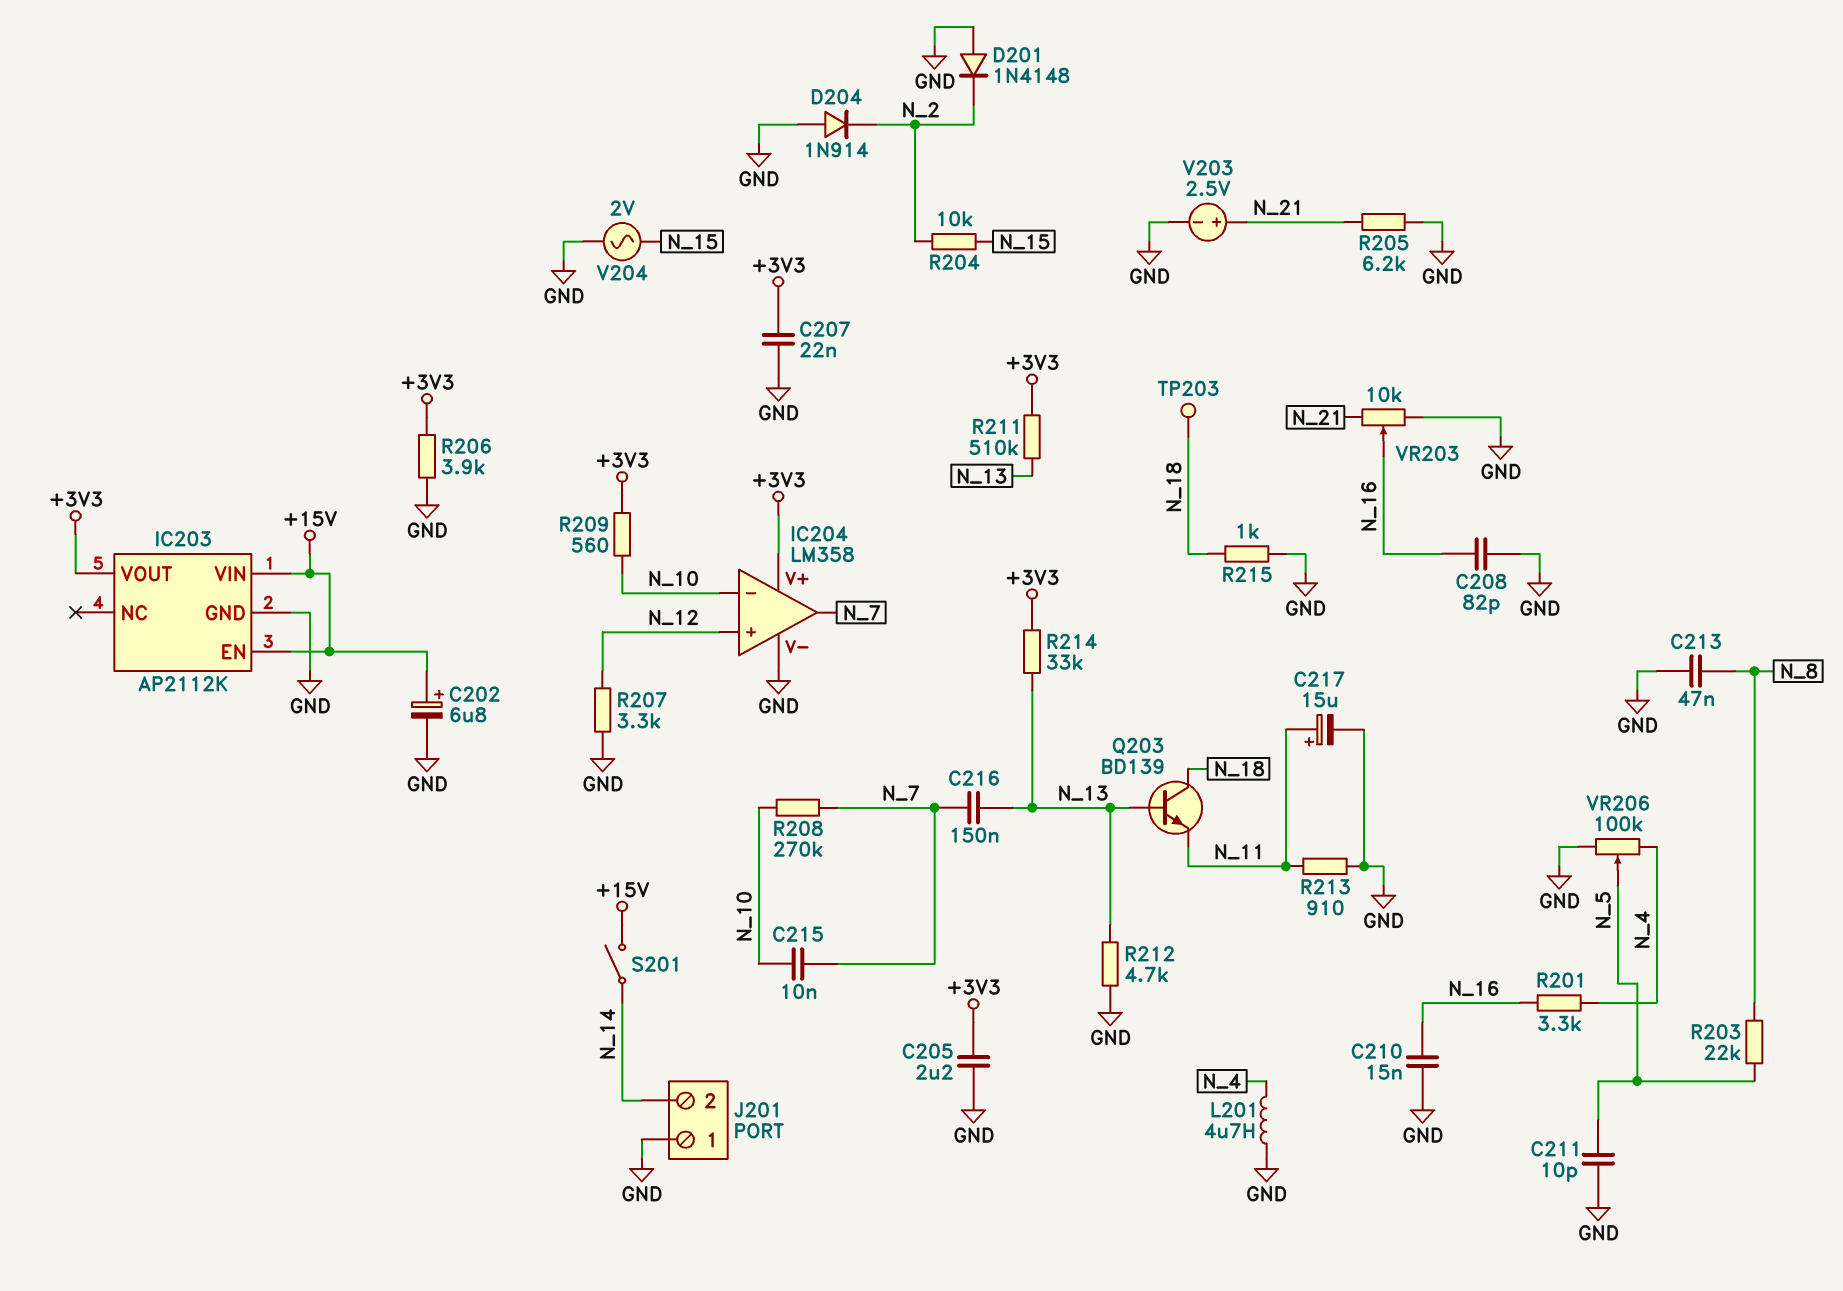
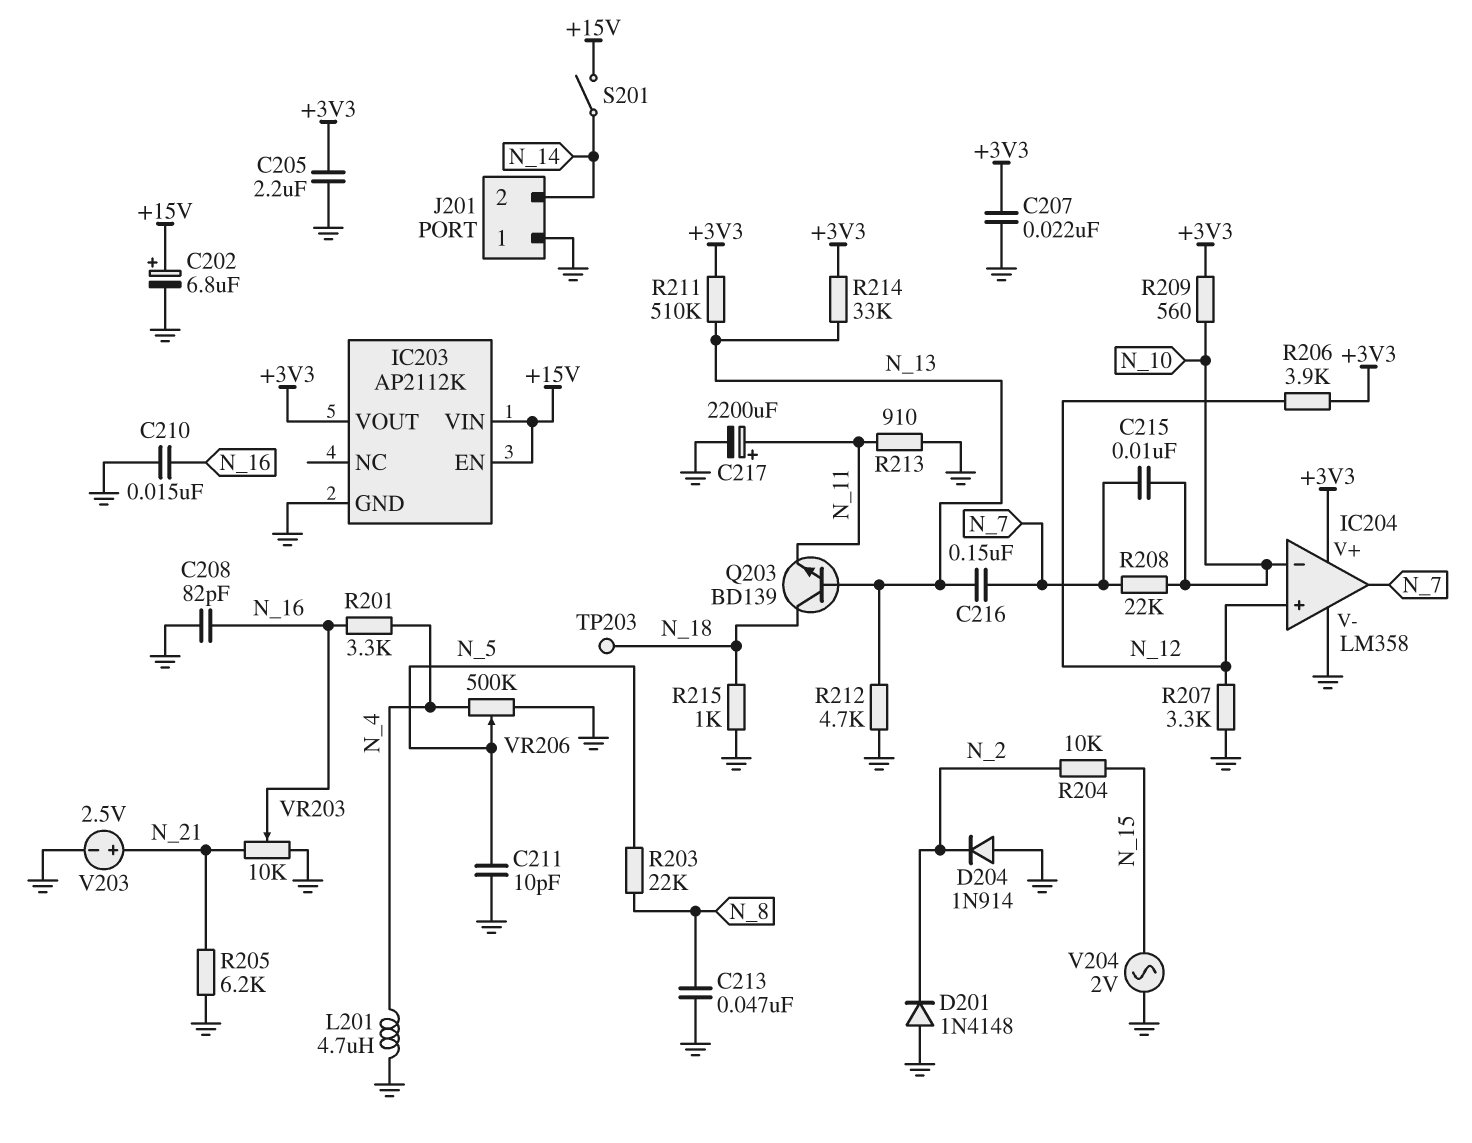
C217: 15uF (plus N_11, minus GND) -> 2200uF (plus N_11, minus GND)
R206: 3.9k (+3V3, GND) -> 3.9k (+3V3, N_12)
R208: 270k (N_7, N_10) -> 22k (N_7, N_10)
VR206: 100k (GND, N_4, wiper N_5) -> 500k (GND, N_4, wiper N_5)

